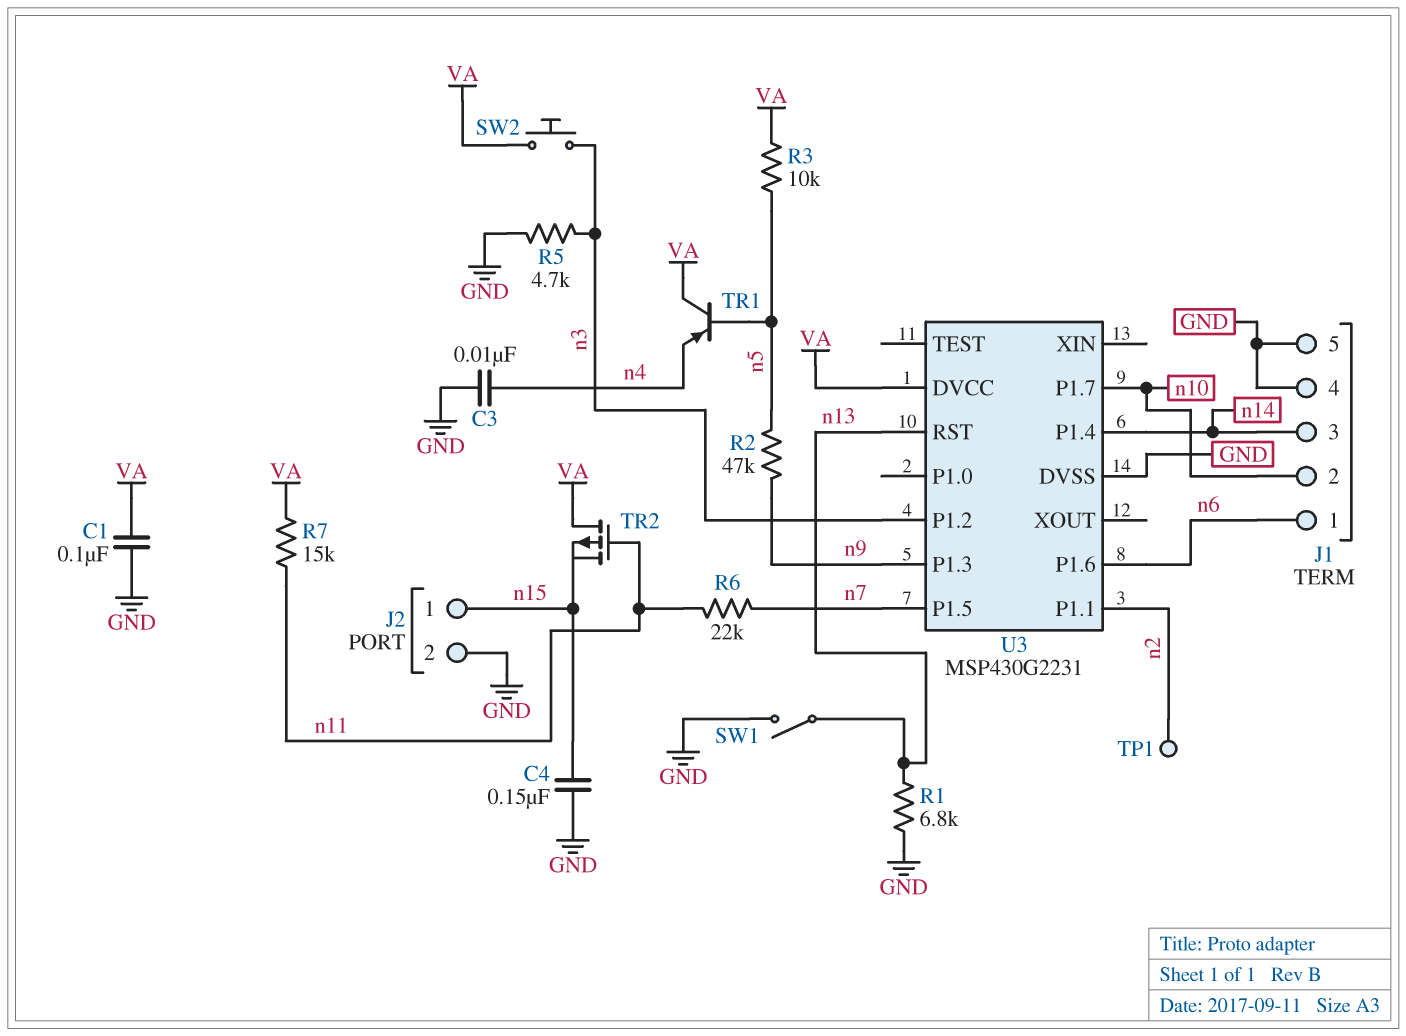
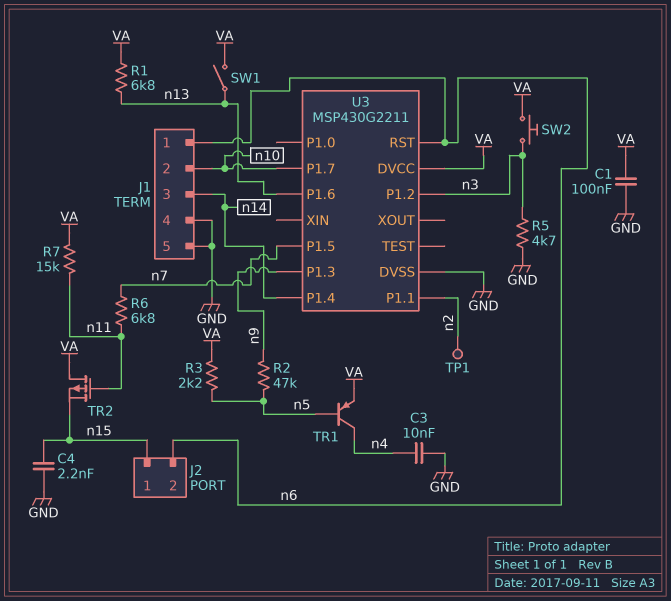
C4: 150nF (GND, n15) -> 2.2nF (GND, n15)
J2 pin 2: GND -> n6
R1: 6.8k (GND, n13) -> 6.8k (VA, n13)
R3: 10k (VA, n5) -> 2.2k (VA, n5)
R6: 22k (n7, n11) -> 6.8k (n7, n11)
SW1: switch (GND, n13) -> switch (VA, n13)
TR1: PNP (B n5, C VA, E n4) -> PNP (B n5, C n4, E VA)
U3: MSP430G2231 -> MSP430G2211
U3 pin P1.6: n6 -> n13
U3 pin RST: n13 -> n6

